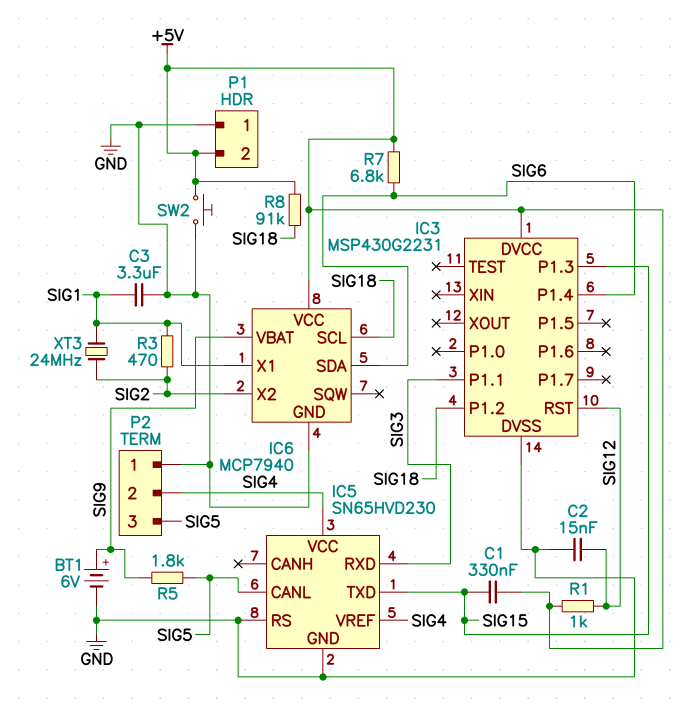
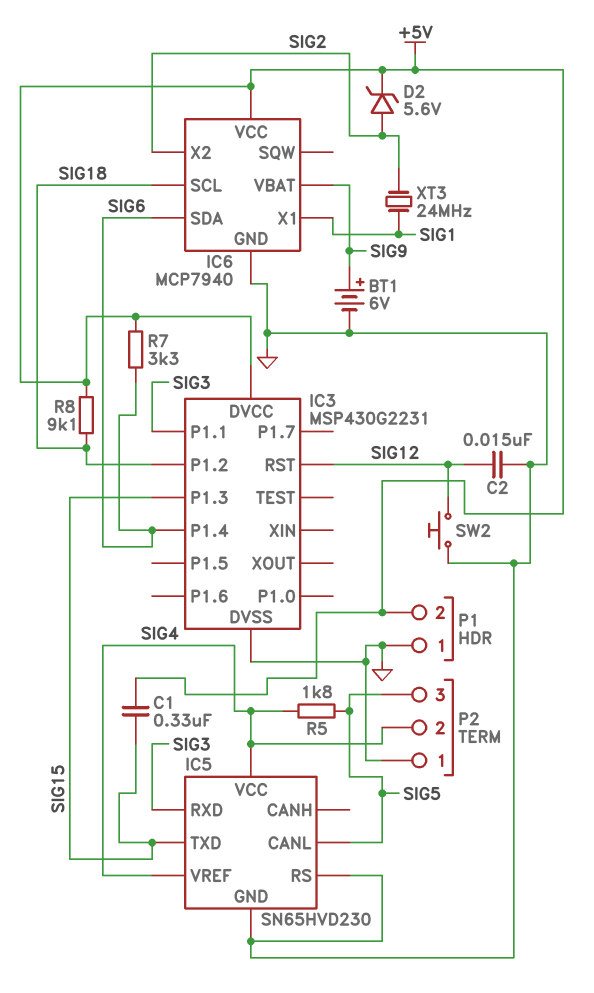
C3: 3.3uF (GND, SIG1) -> none
D2: none -> zener 5.6V (A SIG2, K +5V)
R1: 1k (+5V, SIG12) -> none
R3: 470 (SIG1, SIG2) -> none
R5: 1.8k (SIG5, SIG9) -> 1.8k (SIG4, SIG5)
R7: 6.8k (+5V, SIG6) -> 3.3k (+5V, SIG6)
R8: 91k (+5V, SIG18) -> 9.1k (+5V, SIG18)
SW2: button (+5V, GND) -> button (GND, SIG12)

